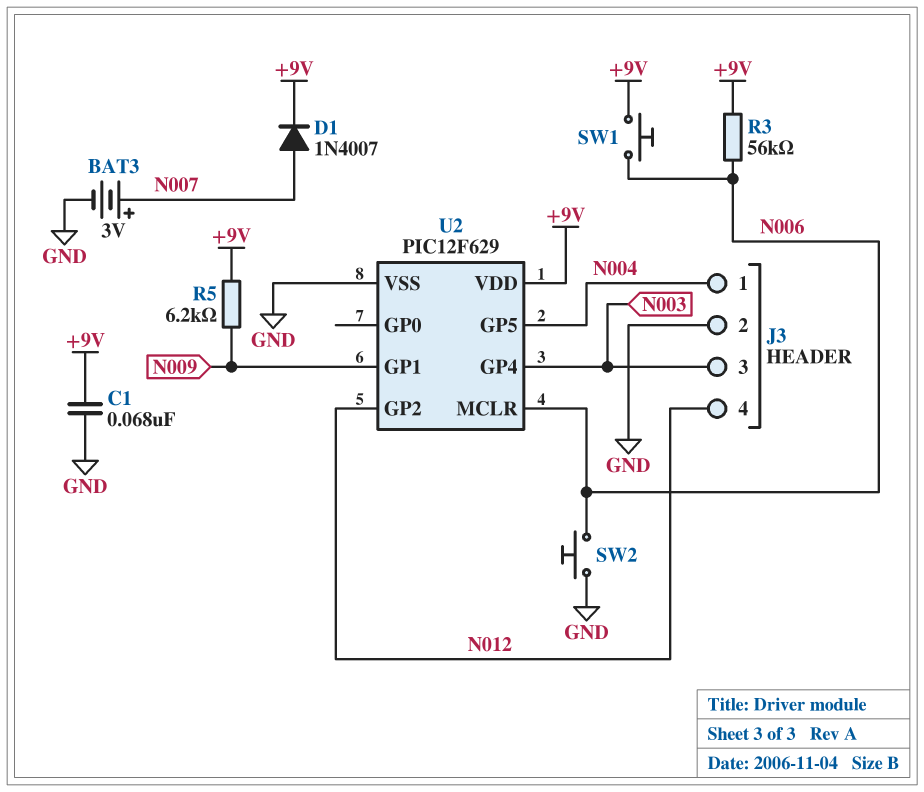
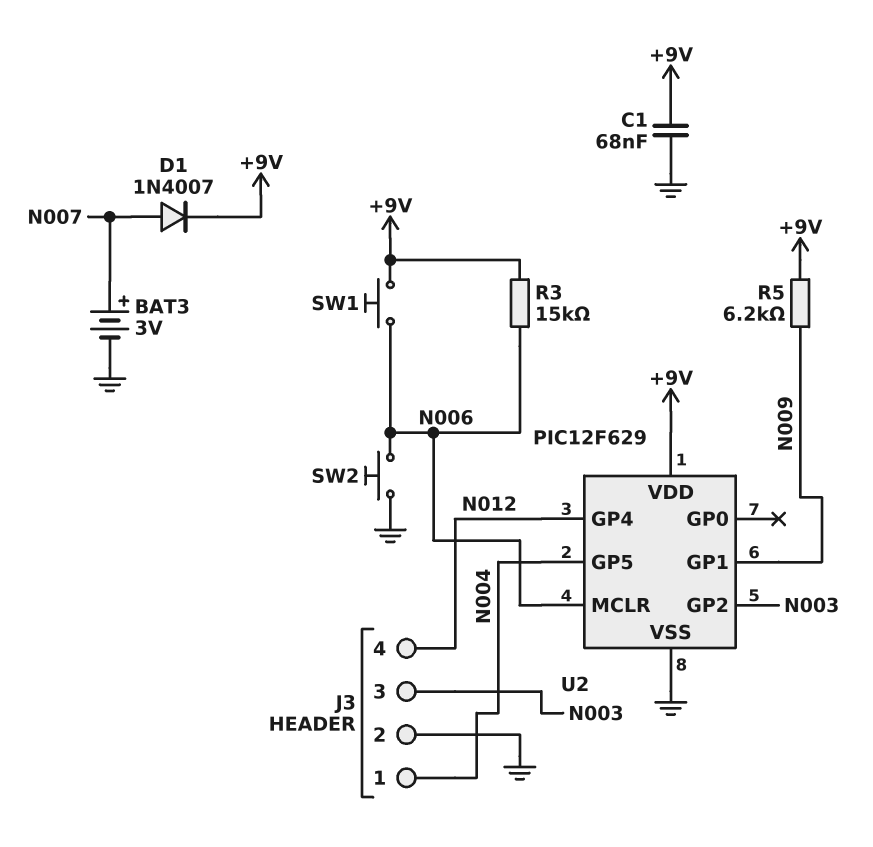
R3: 56k (+9V, N006) -> 15k (+9V, N006)
U2 pin GP2: N012 -> N003
U2 pin GP4: N003 -> N012

